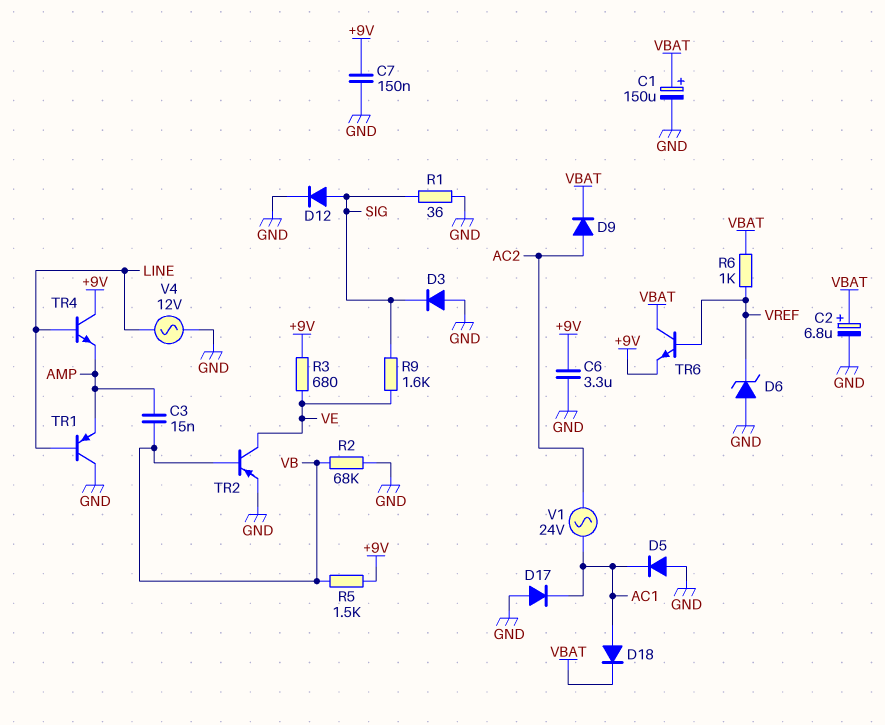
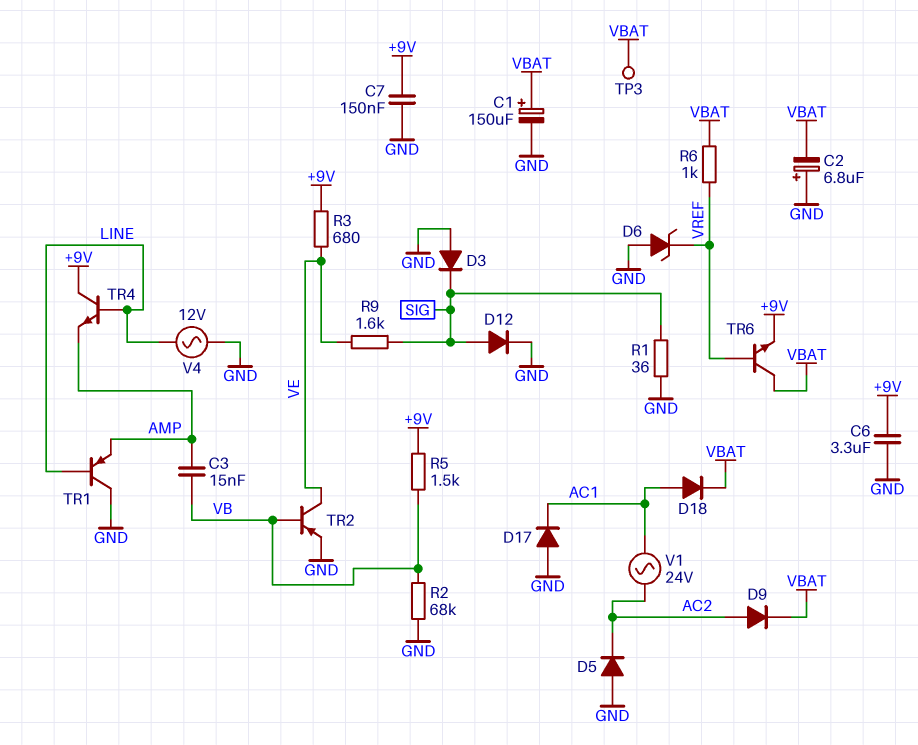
C2: 6.8uF (plus VBAT, minus GND) -> 6.8uF (plus GND, minus VBAT)
D5: diode (A GND, K AC1) -> diode (A GND, K AC2)
TP3: none -> test point (VBAT)

